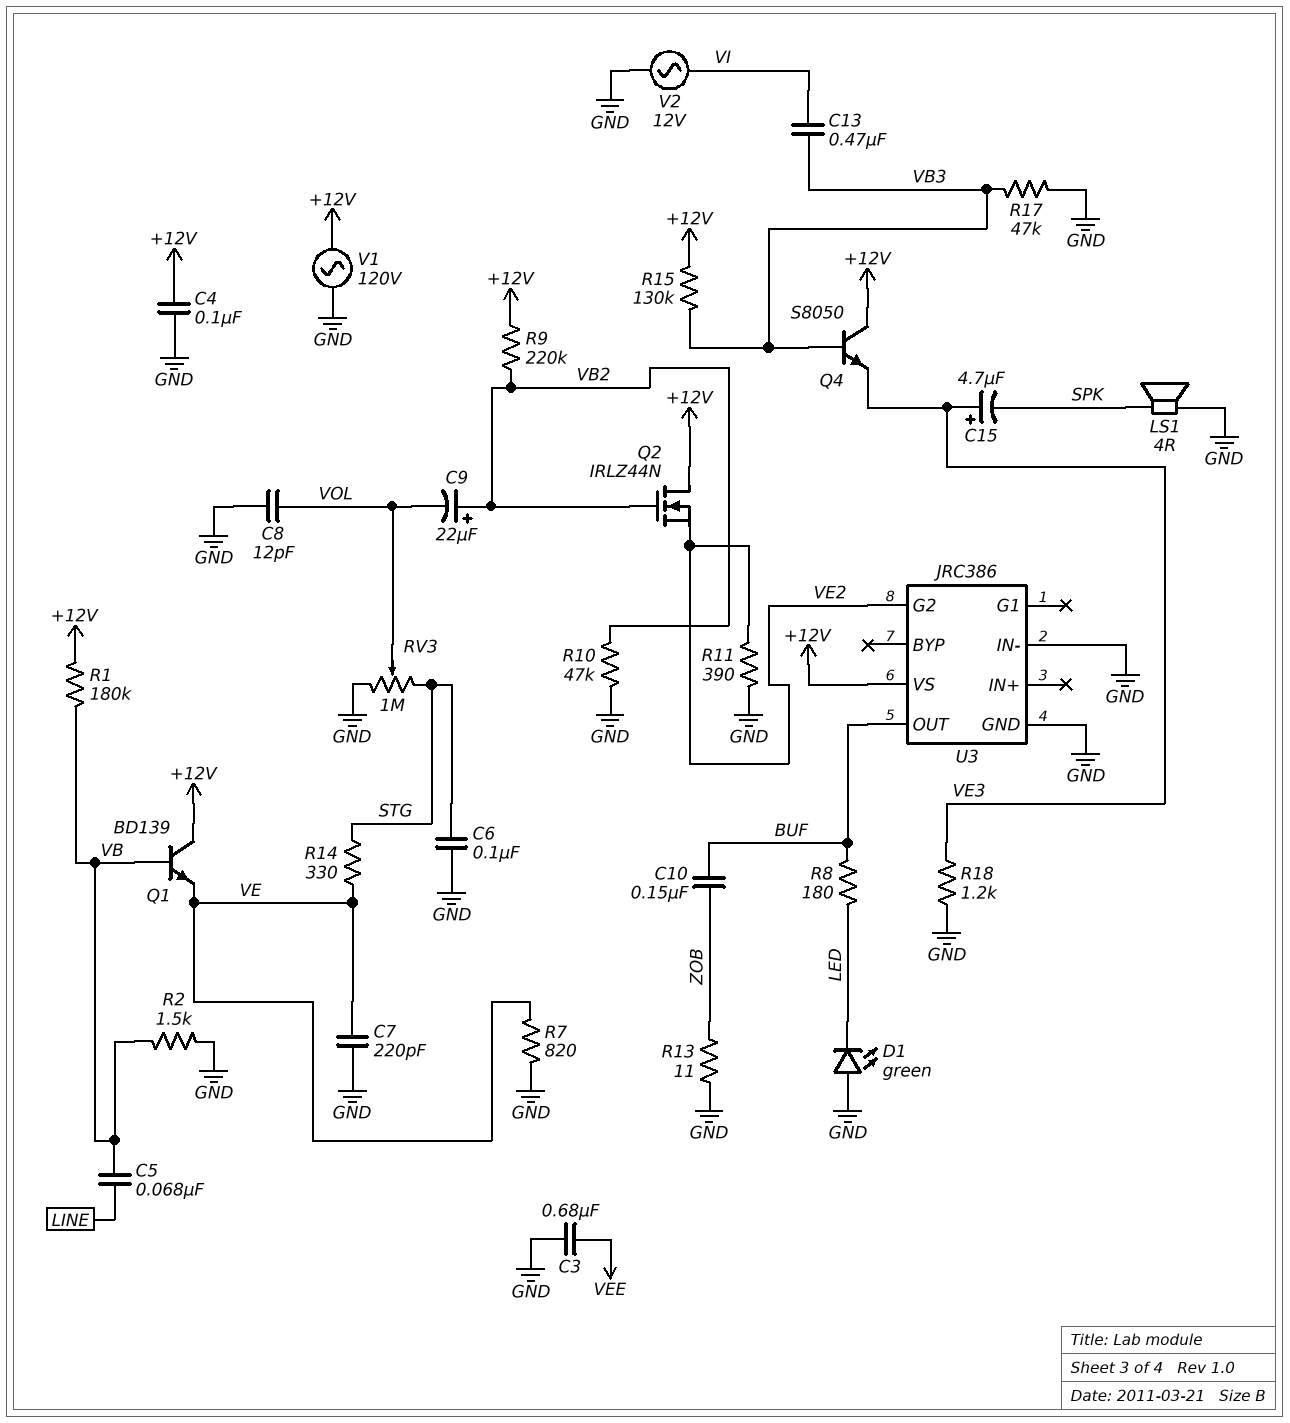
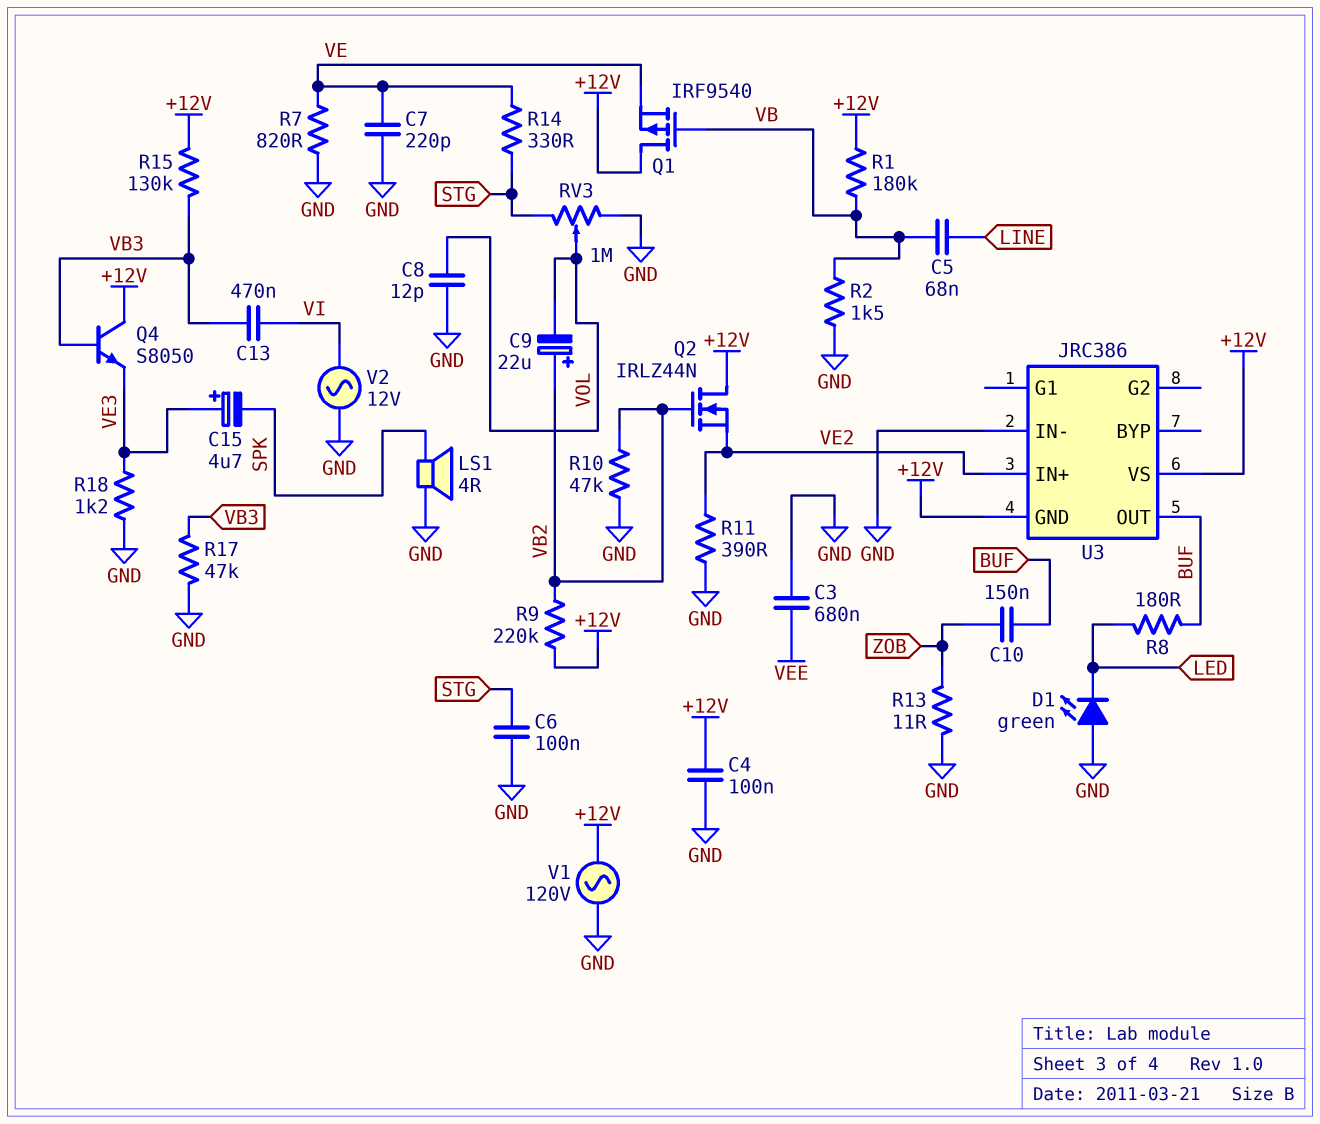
Q1: NPN BD139 (B VB, C +12V, E VE) -> PMOS IRF9540 (G VB, D +12V, S VE)
U3 pin G2: VE2 -> none
U3 pin GND: GND -> +12V
U3 pin IN+: none -> VE2

